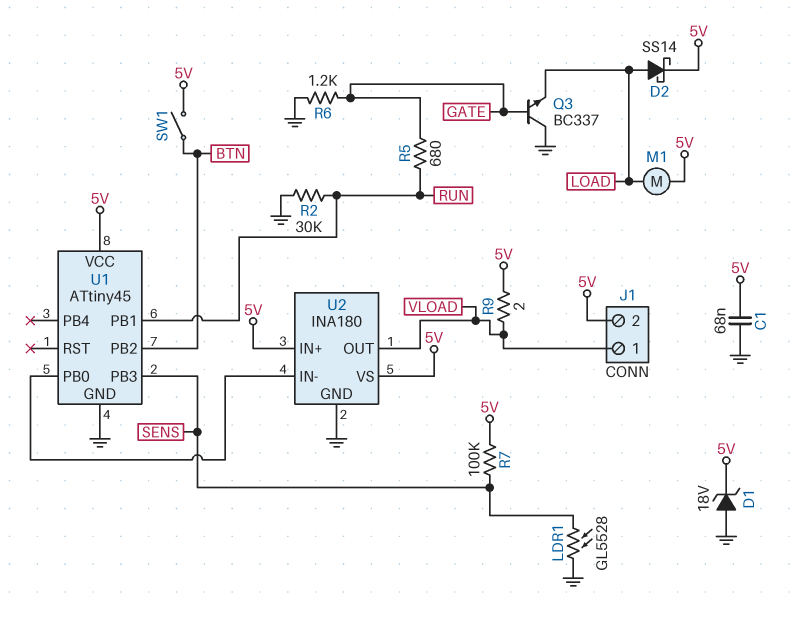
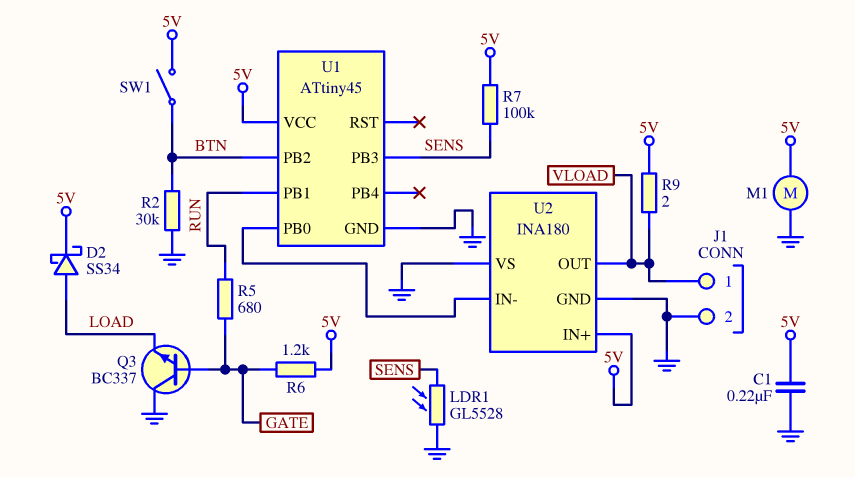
C1: 68nF (5V, GND) -> 220nF (5V, GND)
D1: zener 18V (A GND, K 5V) -> none
D2: schottky SS14 (A LOAD, K 5V) -> schottky SS34 (A LOAD, K 5V)
J1 pin 2: 5V -> GND
M1: motor (5V, LOAD) -> motor (5V, GND)
R2: 30k (GND, RUN) -> 30k (BTN, GND)
R6: 1.2k (GATE, GND) -> 1.2k (5V, GATE)
U2 pin VS: 5V -> GND

